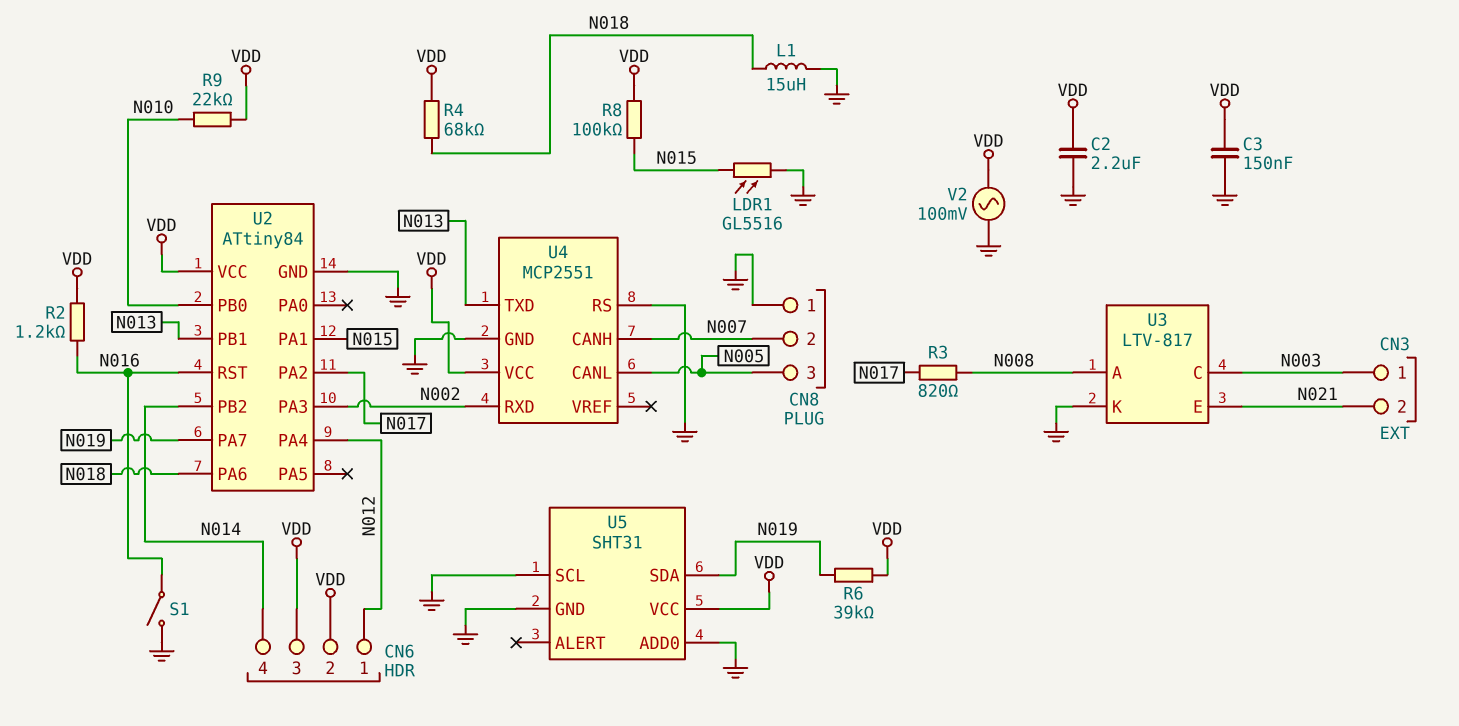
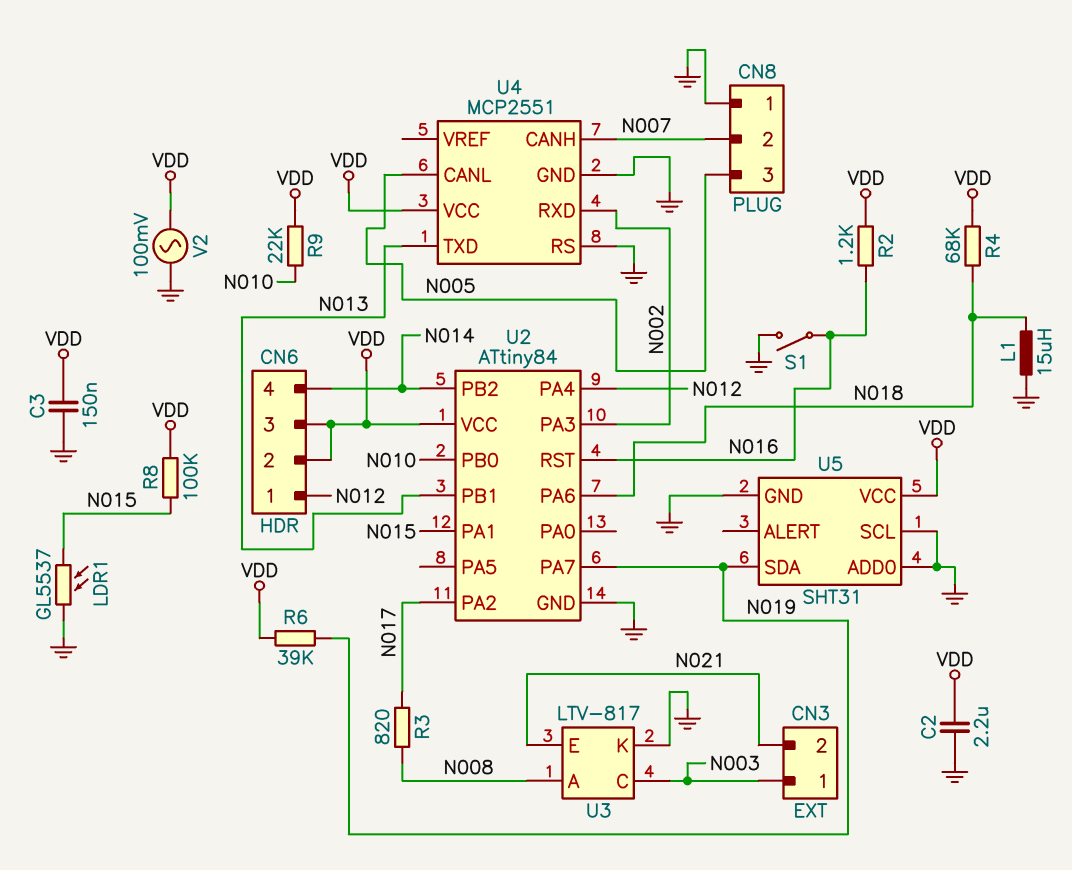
LDR1: GL5516 (GND, N015) -> GL5537 (GND, N015)

